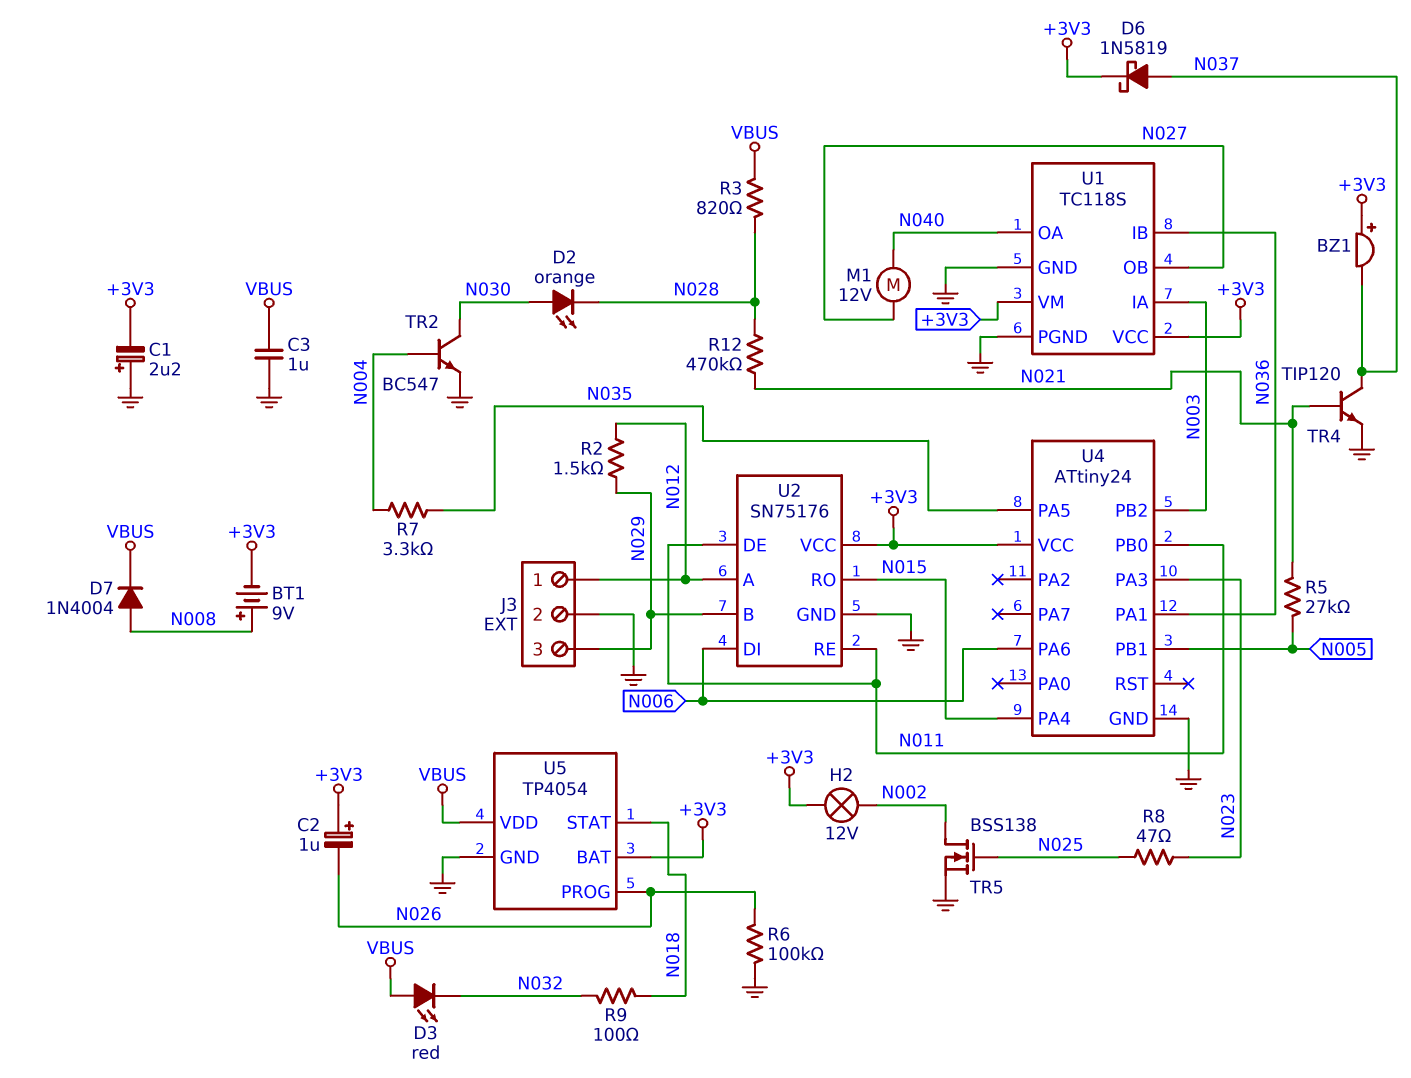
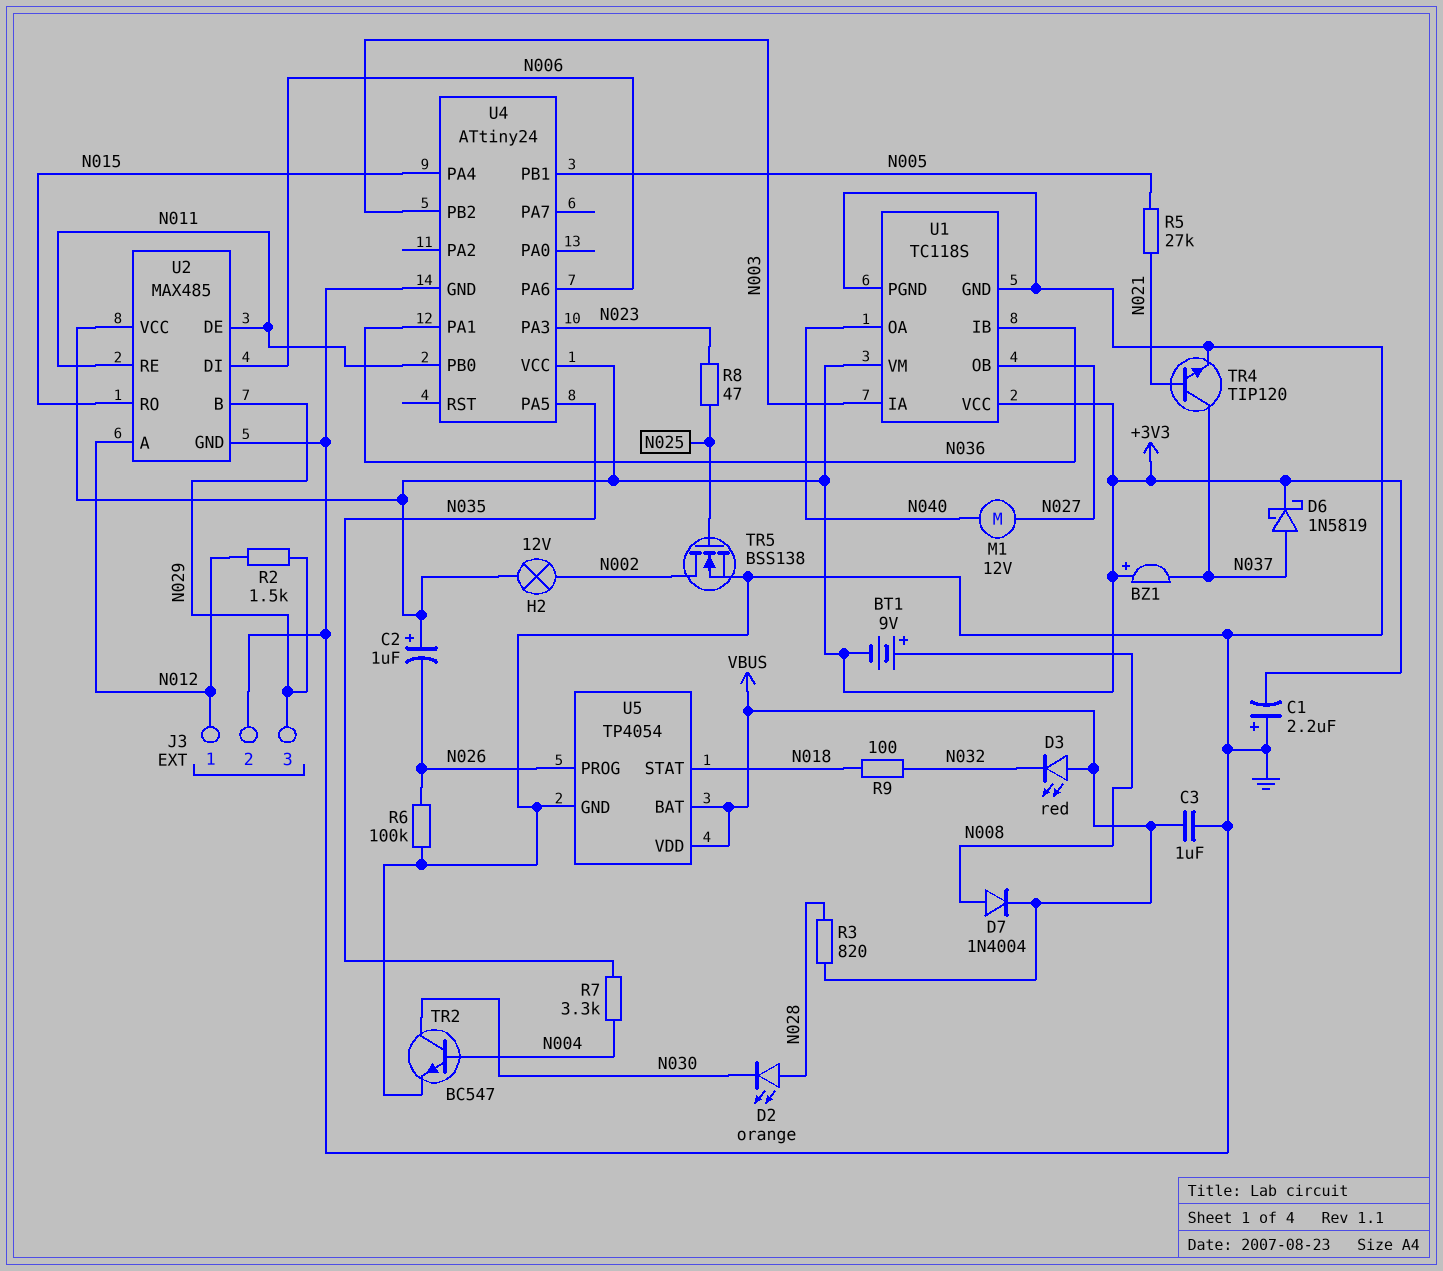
D2: LED orange (A N030, K N028) -> LED orange (A N028, K N030)
R12: 470k (N021, N028) -> none
U2: SN75176 -> MAX485
U5 pin BAT: +3V3 -> VBUS

